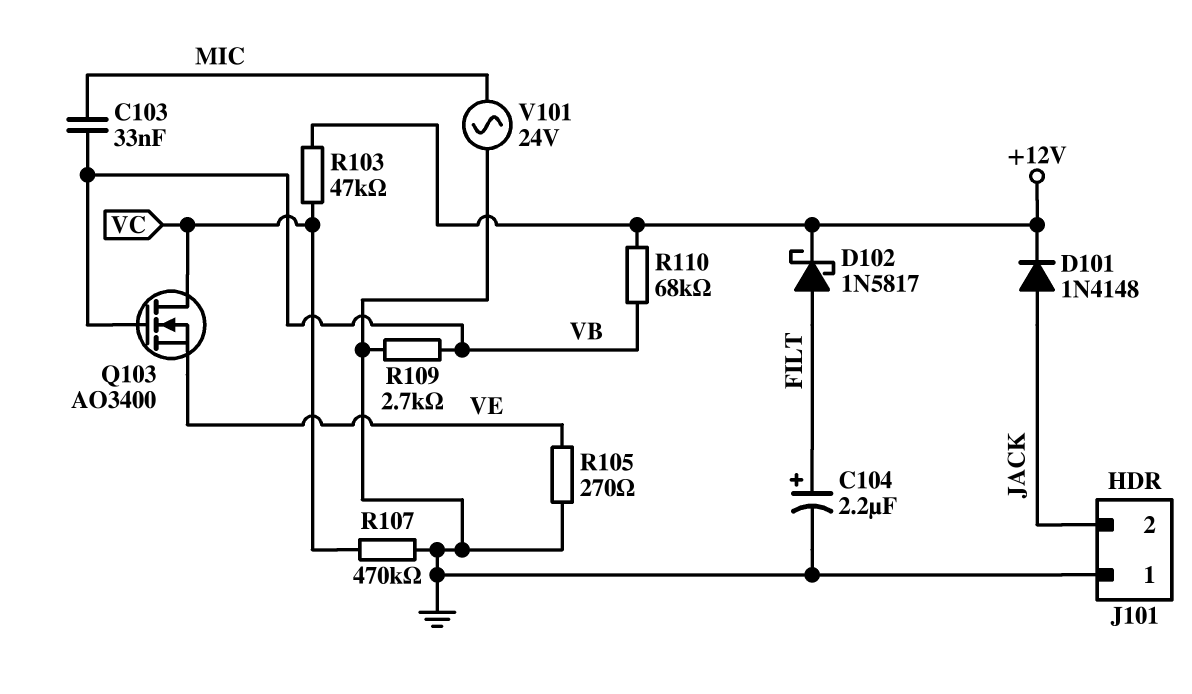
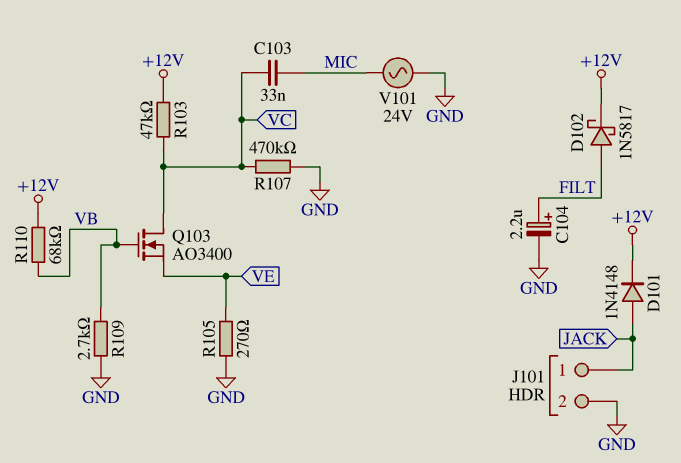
C103: 33nF (MIC, VB) -> 33nF (MIC, VC)
J101 pin 1: GND -> JACK
J101 pin 2: JACK -> GND

